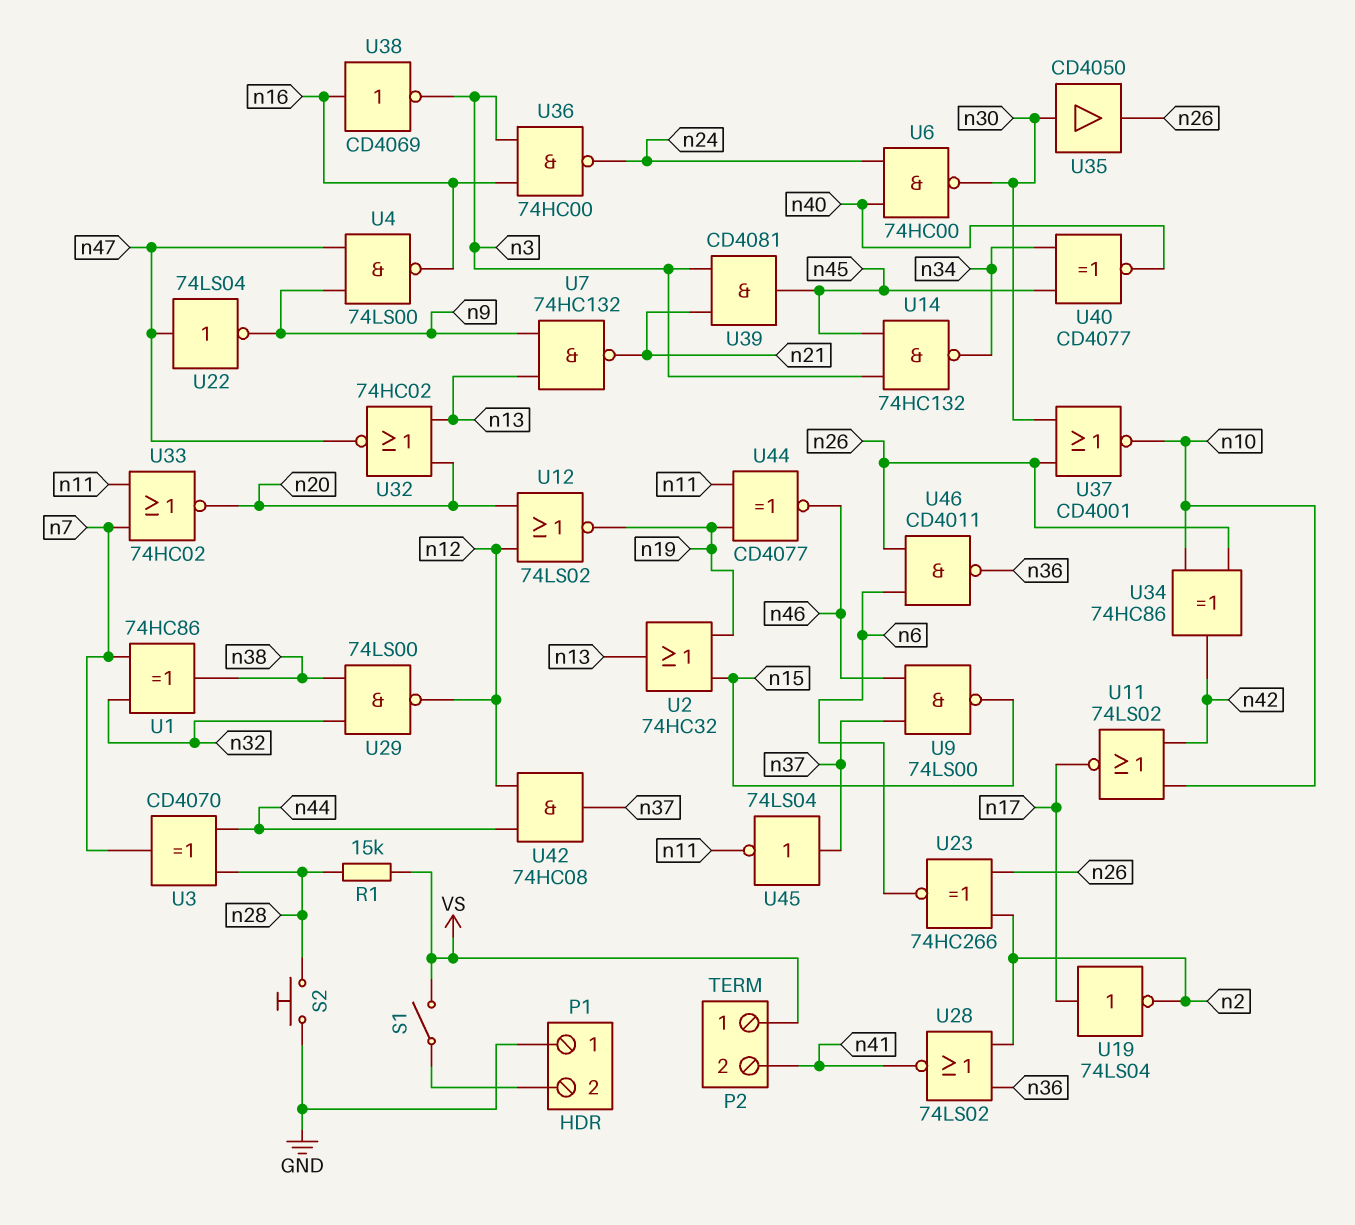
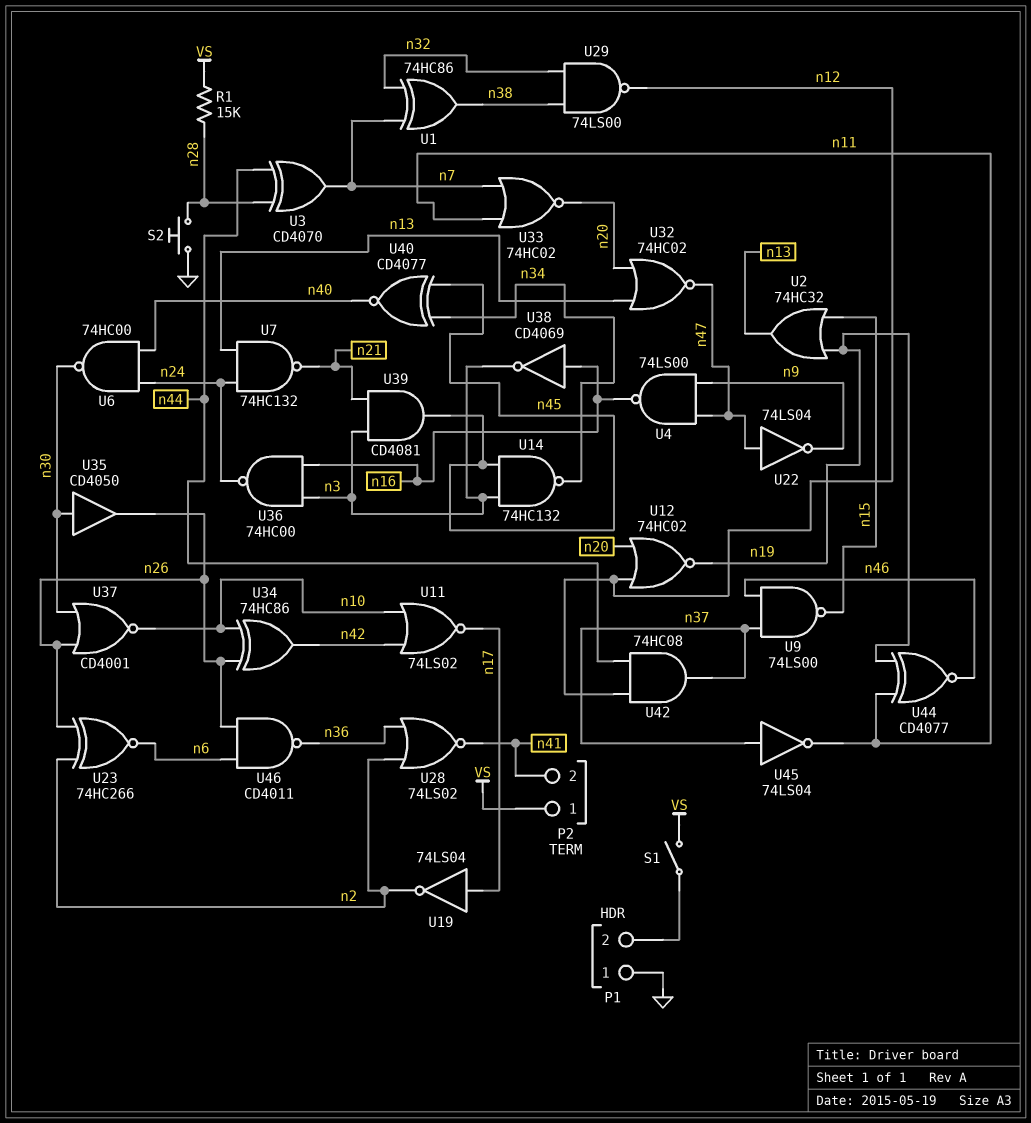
U7: NAND 74HC132 (in n9, in n13, out n21) -> NAND 74HC132 (in n13, in n24, out n21)
U12: NOR 74LS02 (in n12, in n20, out n19) -> NOR 74HC02 (in n12, in n20, out n19)

